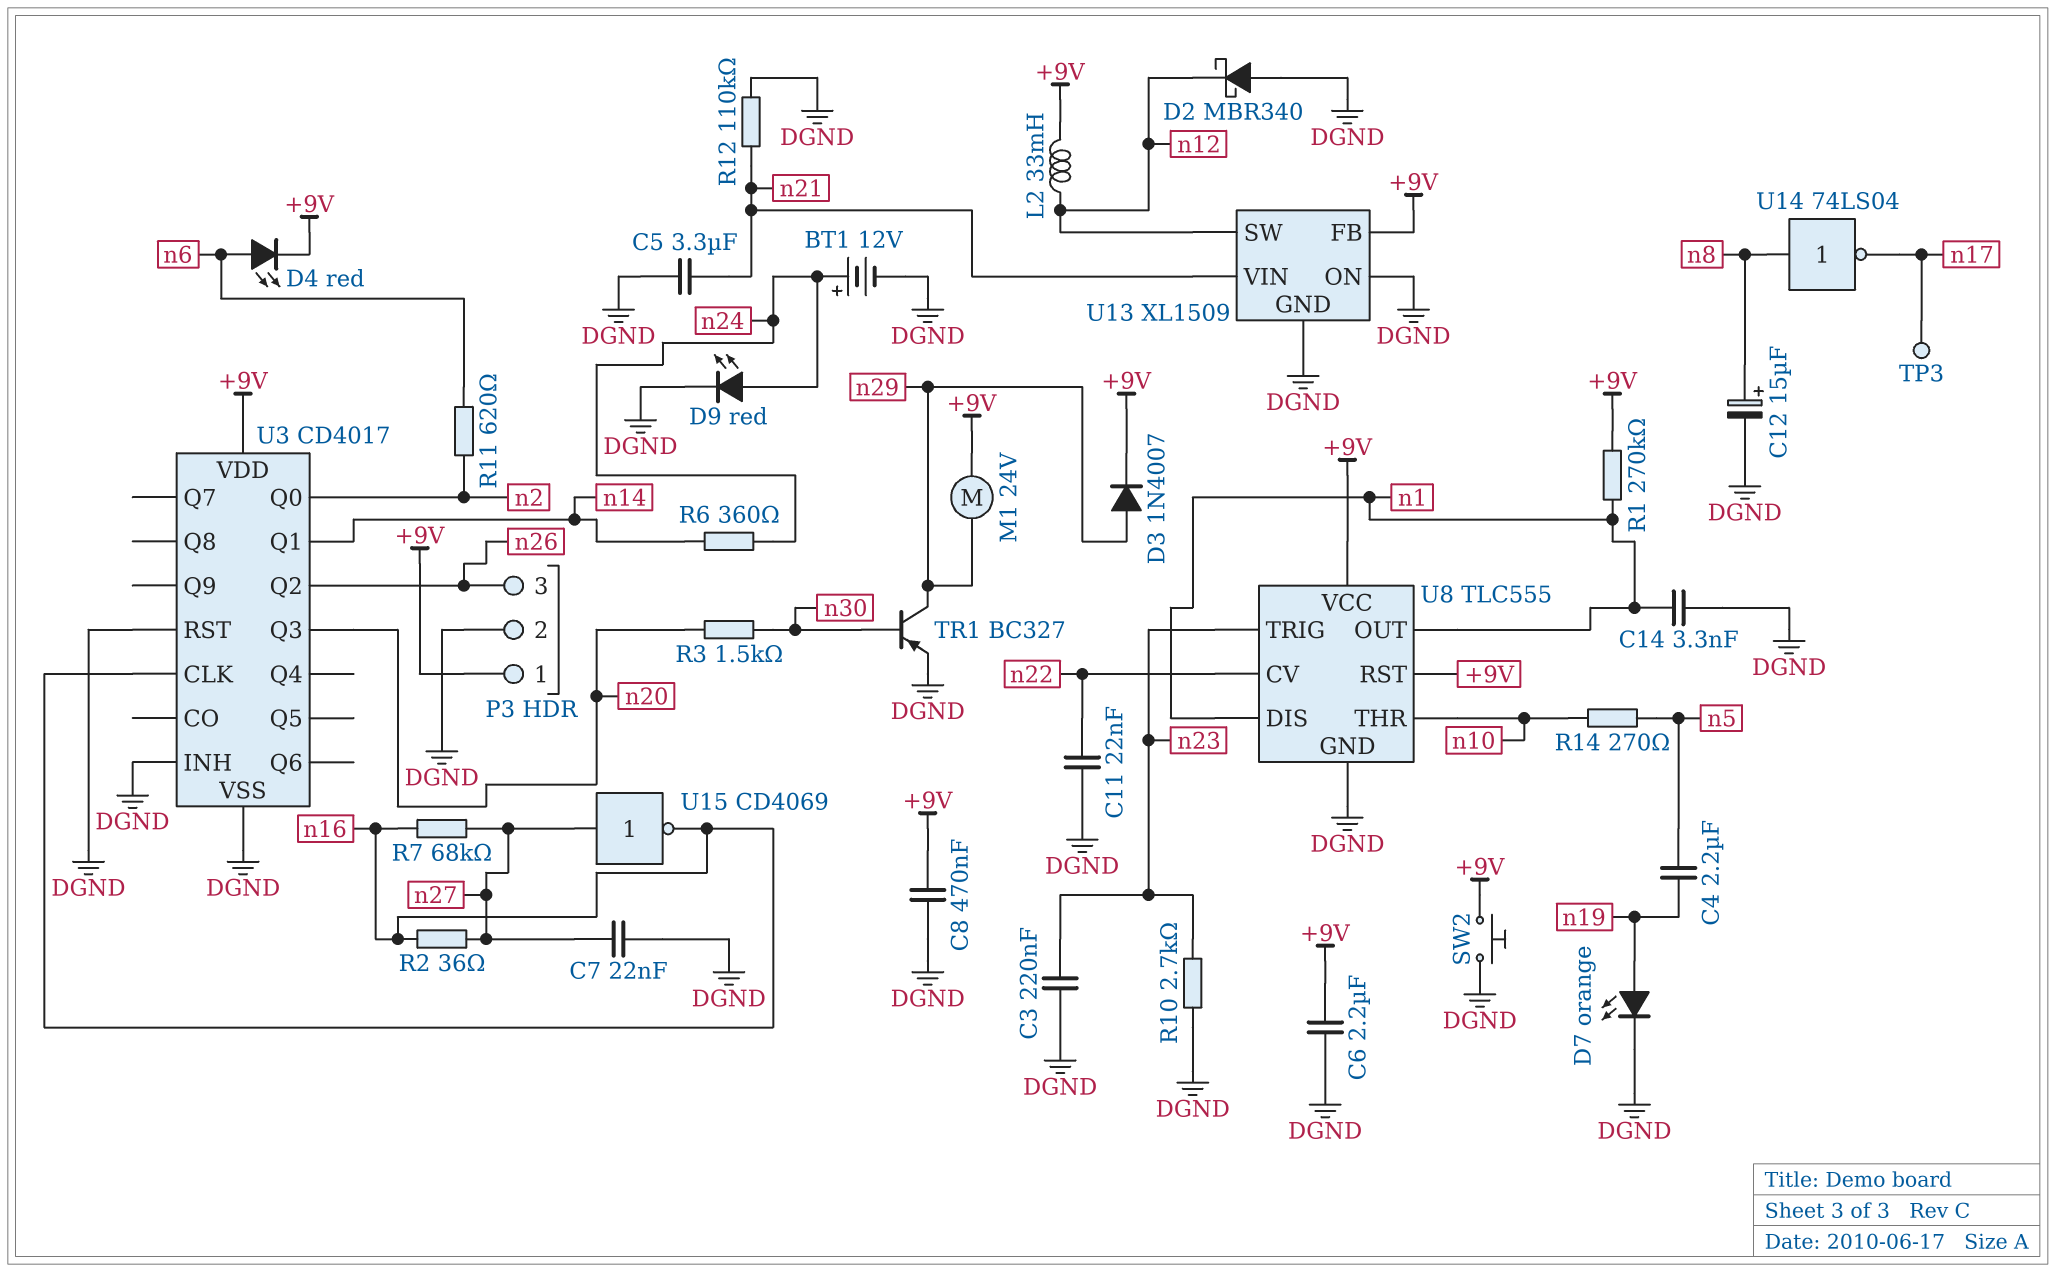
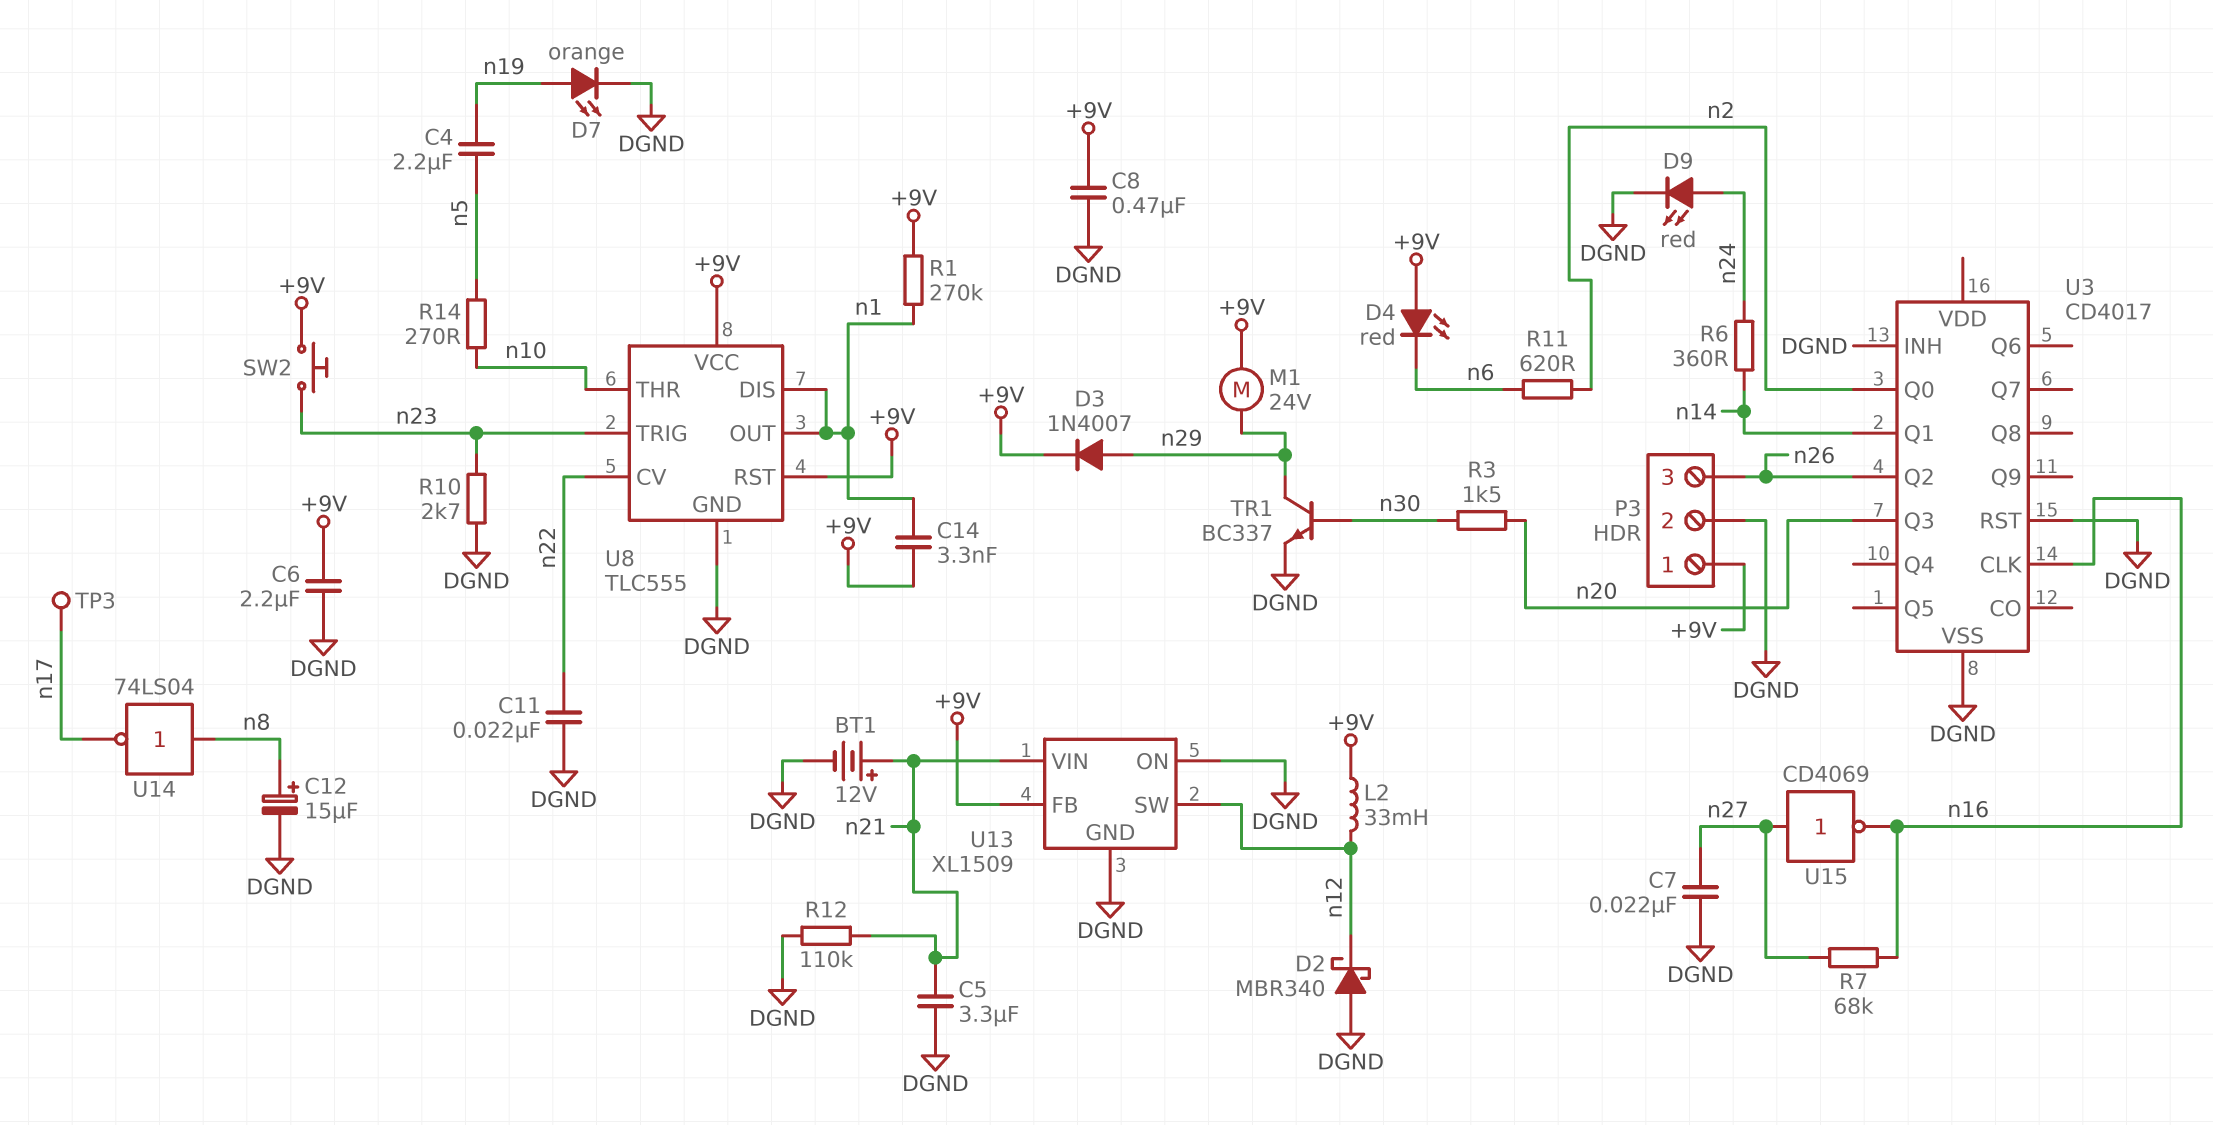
BT1: 12V (plus n24, minus DGND) -> 12V (plus n21, minus DGND)
C3: 220nF (DGND, n23) -> none
C14: 3.3nF (DGND, n1) -> 3.3nF (+9V, n1)
D4: LED red (A n6, K +9V) -> LED red (A +9V, K n6)
R2: 36 (n16, n27) -> none
SW2: button (+9V, DGND) -> button (+9V, n23)
TR1: PNP BC327 (B n30, C n29, E DGND) -> NPN BC337 (B n30, C n29, E DGND)
U3 pin VDD: +9V -> none

